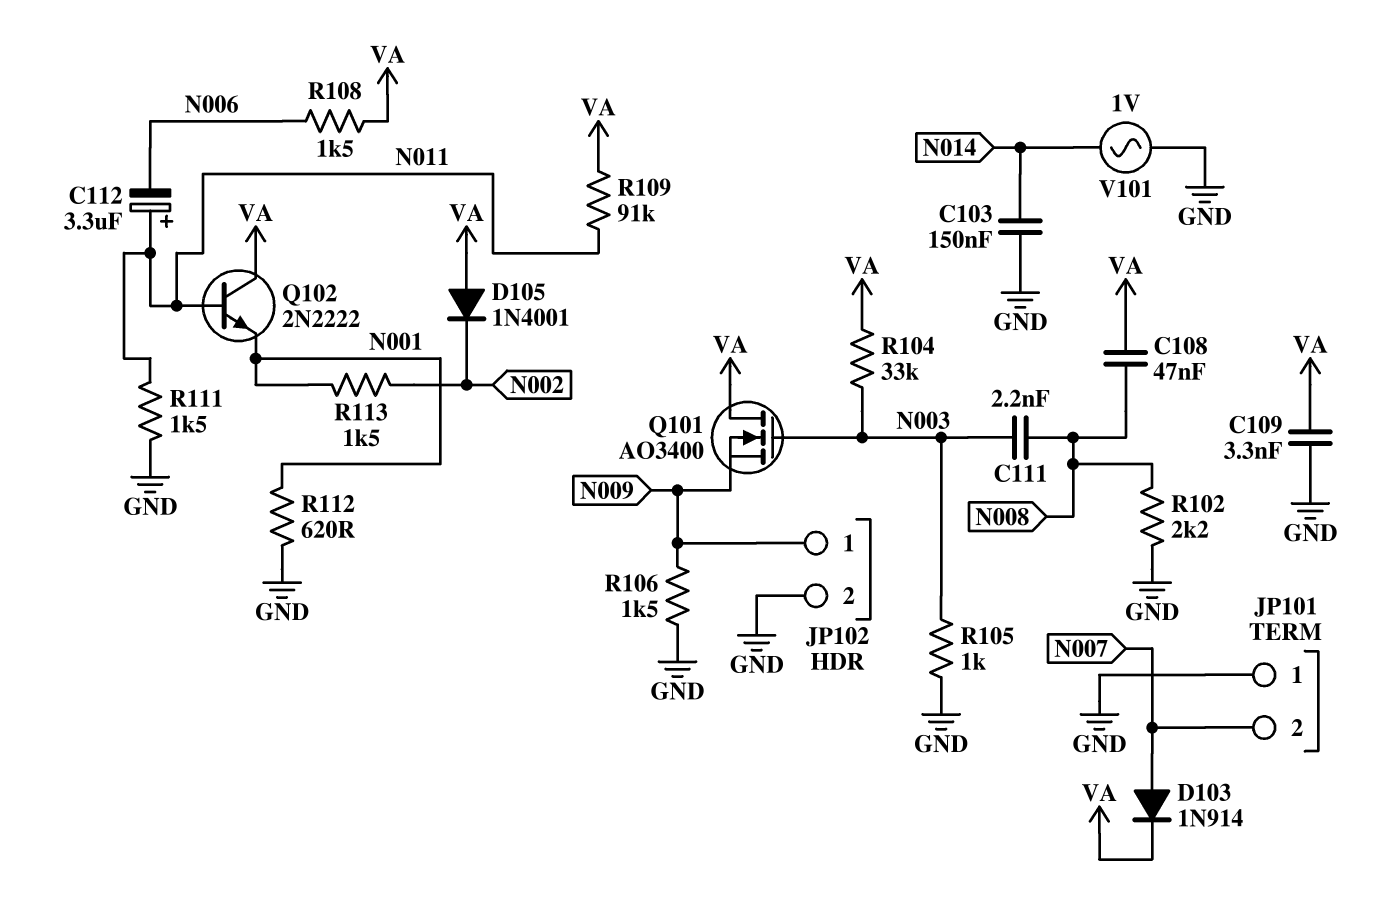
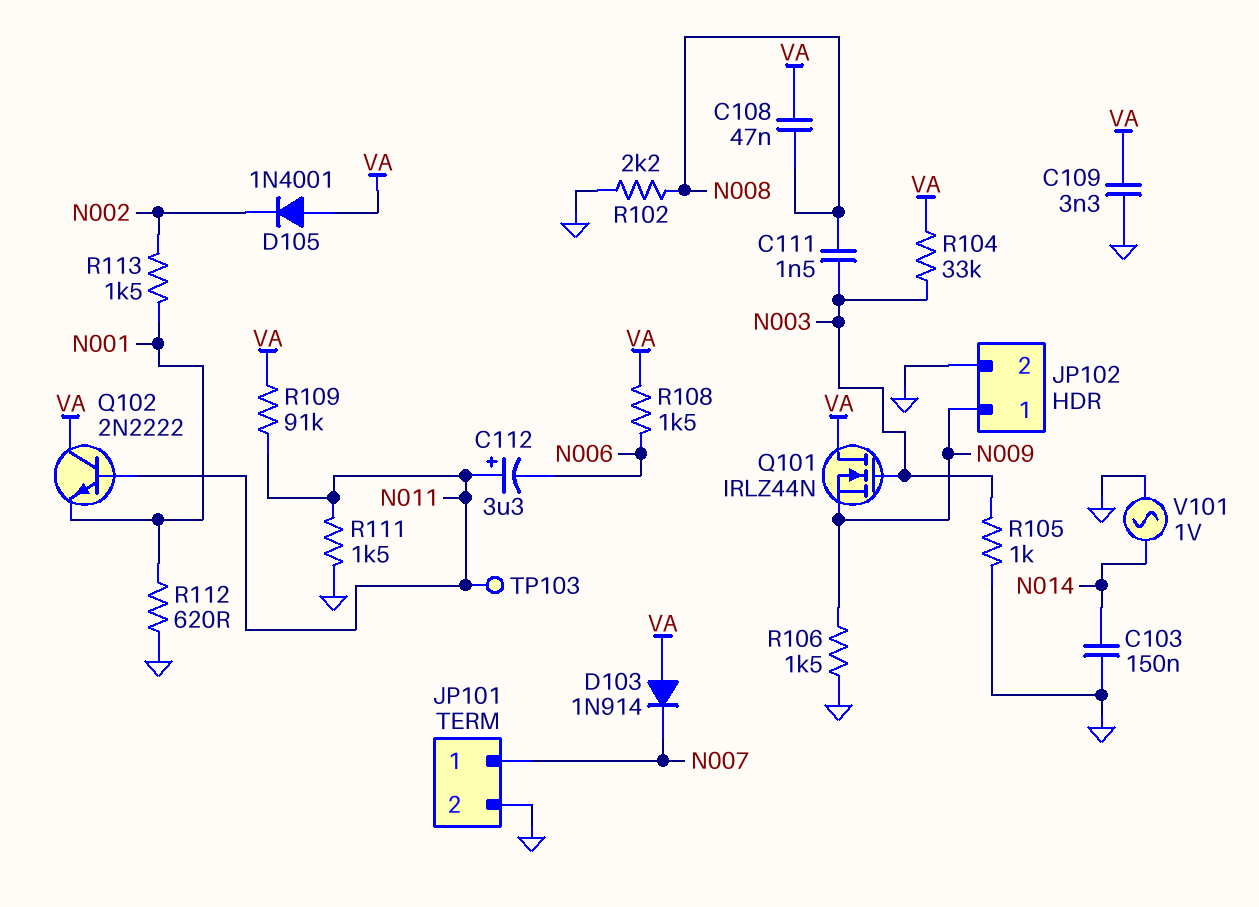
C111: 2.2nF (N003, N008) -> 1.5nF (N003, N008)
D103: diode 1N914 (A N007, K VA) -> diode 1N914 (A VA, K N007)
JP101 pin 1: GND -> N007
JP101 pin 2: N007 -> GND
Q101: NMOS AO3400 (G N003, D VA, S N009) -> NMOS IRLZ44N (G N003, D VA, S N009)
TP103: none -> test point (N011)

